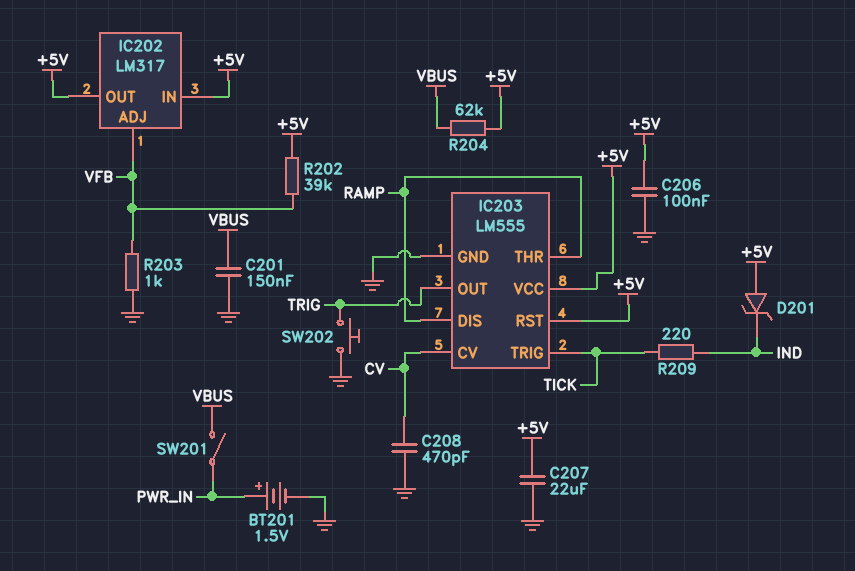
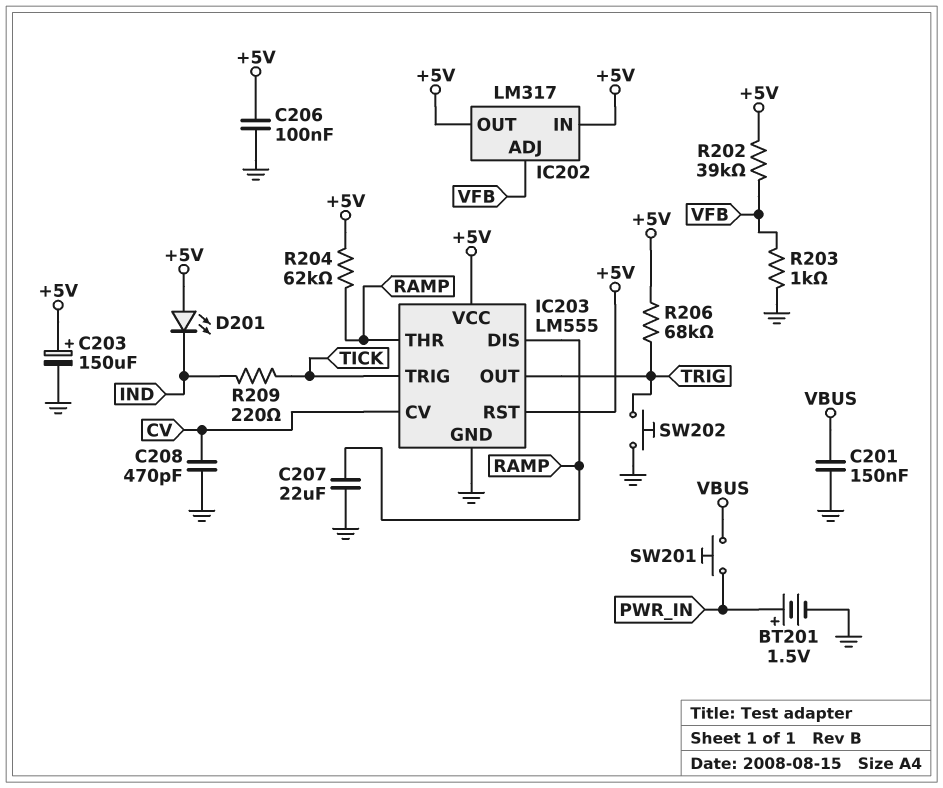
C203: none -> 150uF (plus +5V, minus GND)
C207: 22uF (+5V, GND) -> 22uF (GND, RAMP)
D201: zener (A +5V, K IND) -> LED (A +5V, K IND)
R204: 62k (+5V, VBUS) -> 62k (+5V, RAMP)
R206: none -> 68k (+5V, TRIG)
SW201: switch (PWR_IN, VBUS) -> button (PWR_IN, VBUS)

